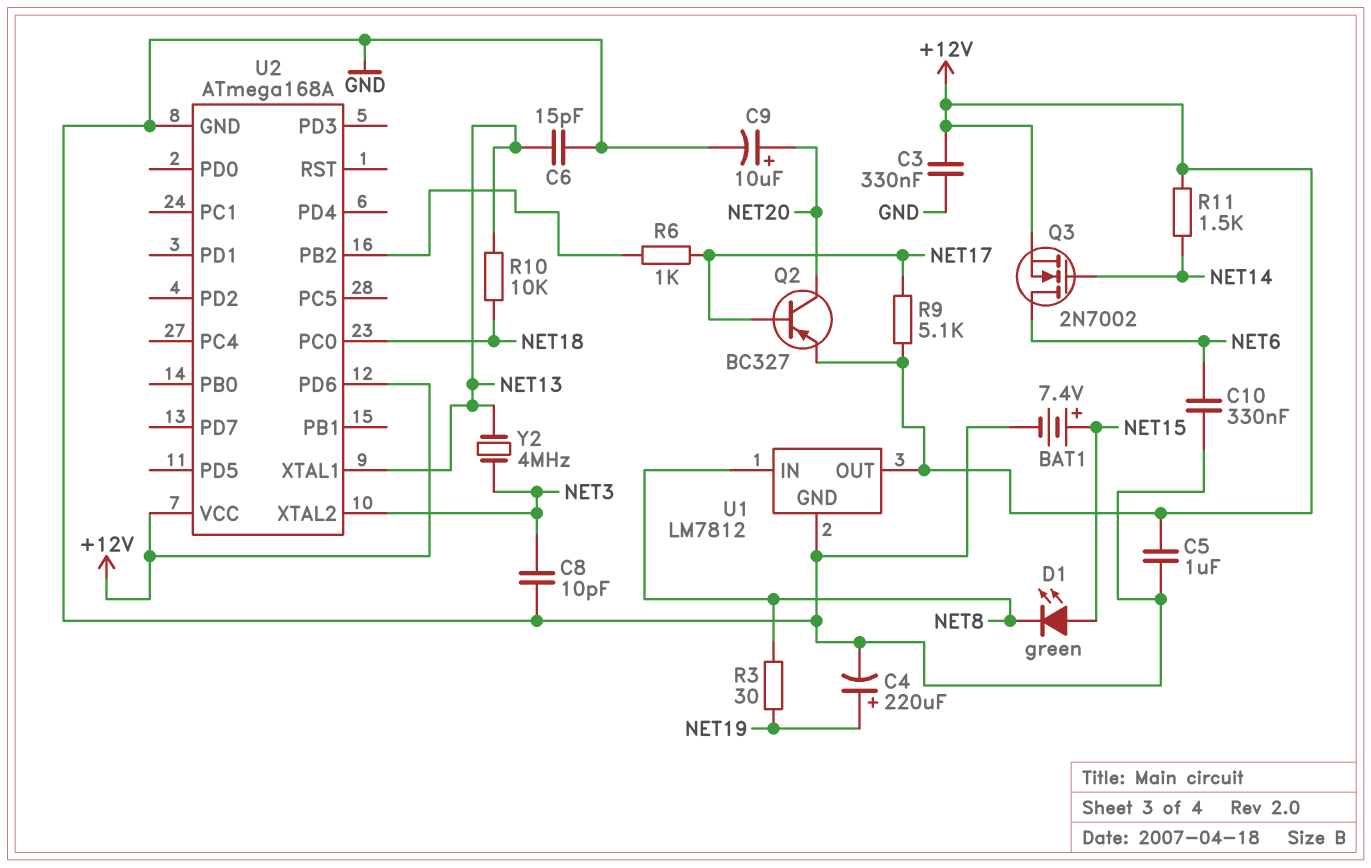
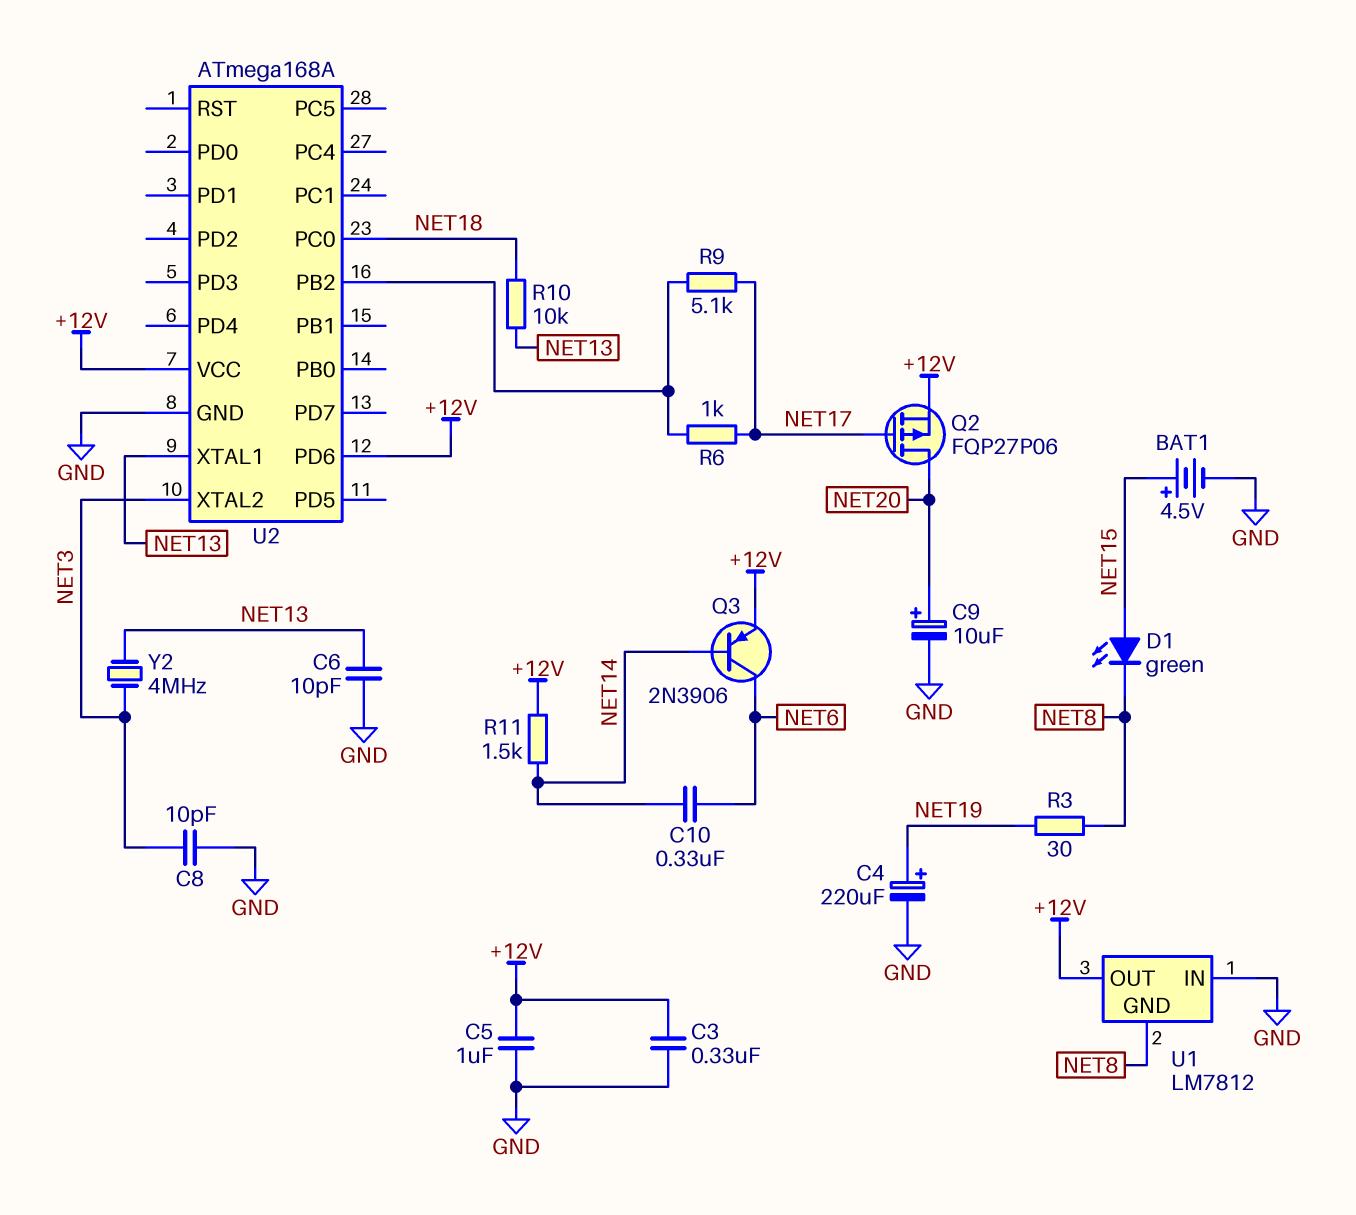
BAT1: 7.4V (plus NET15, minus GND) -> 4.5V (plus NET15, minus GND)
C6: 15pF (GND, NET13) -> 10pF (GND, NET13)
C10: 330nF (GND, NET6) -> 330nF (NET6, NET14)
Q2: PNP BC327 (B NET17, C NET20, E +12V) -> PMOS FQP27P06 (G NET17, D NET20, S +12V)
Q3: NMOS 2N7002 (G NET14, D NET6, S +12V) -> PNP 2N3906 (B NET14, C NET6, E +12V)
R9: 5.1k (+12V, NET17) -> 5.1k (NET17, U2/PB2)
U1 pin GND: GND -> NET8
U1 pin IN: NET8 -> GND

